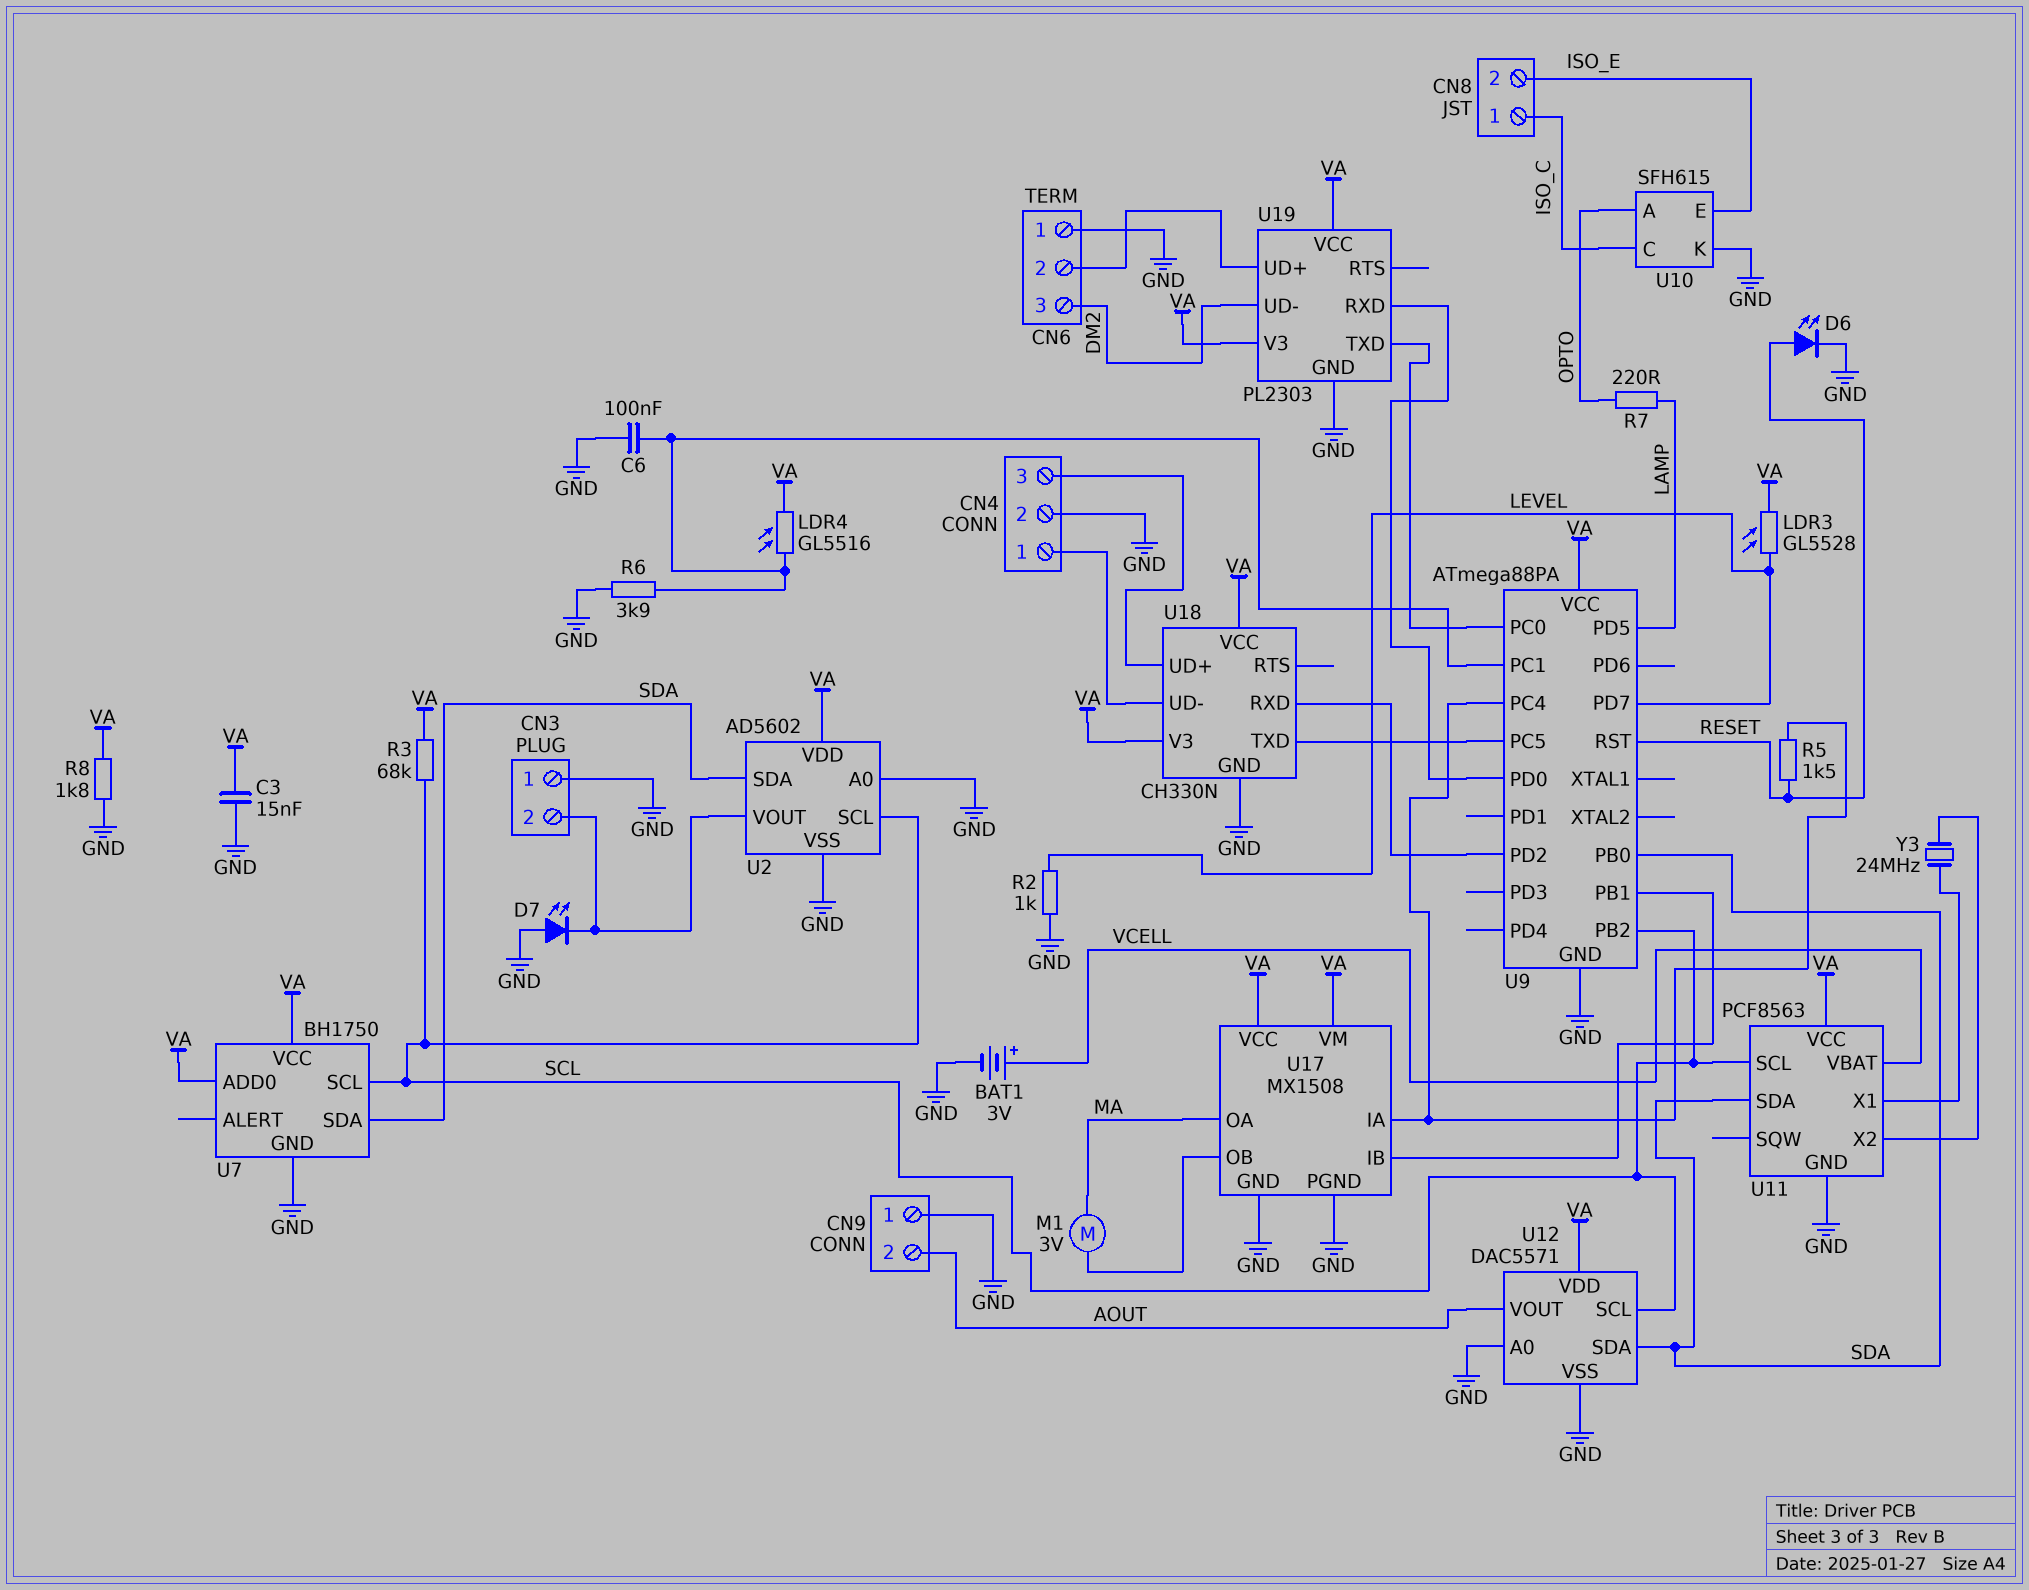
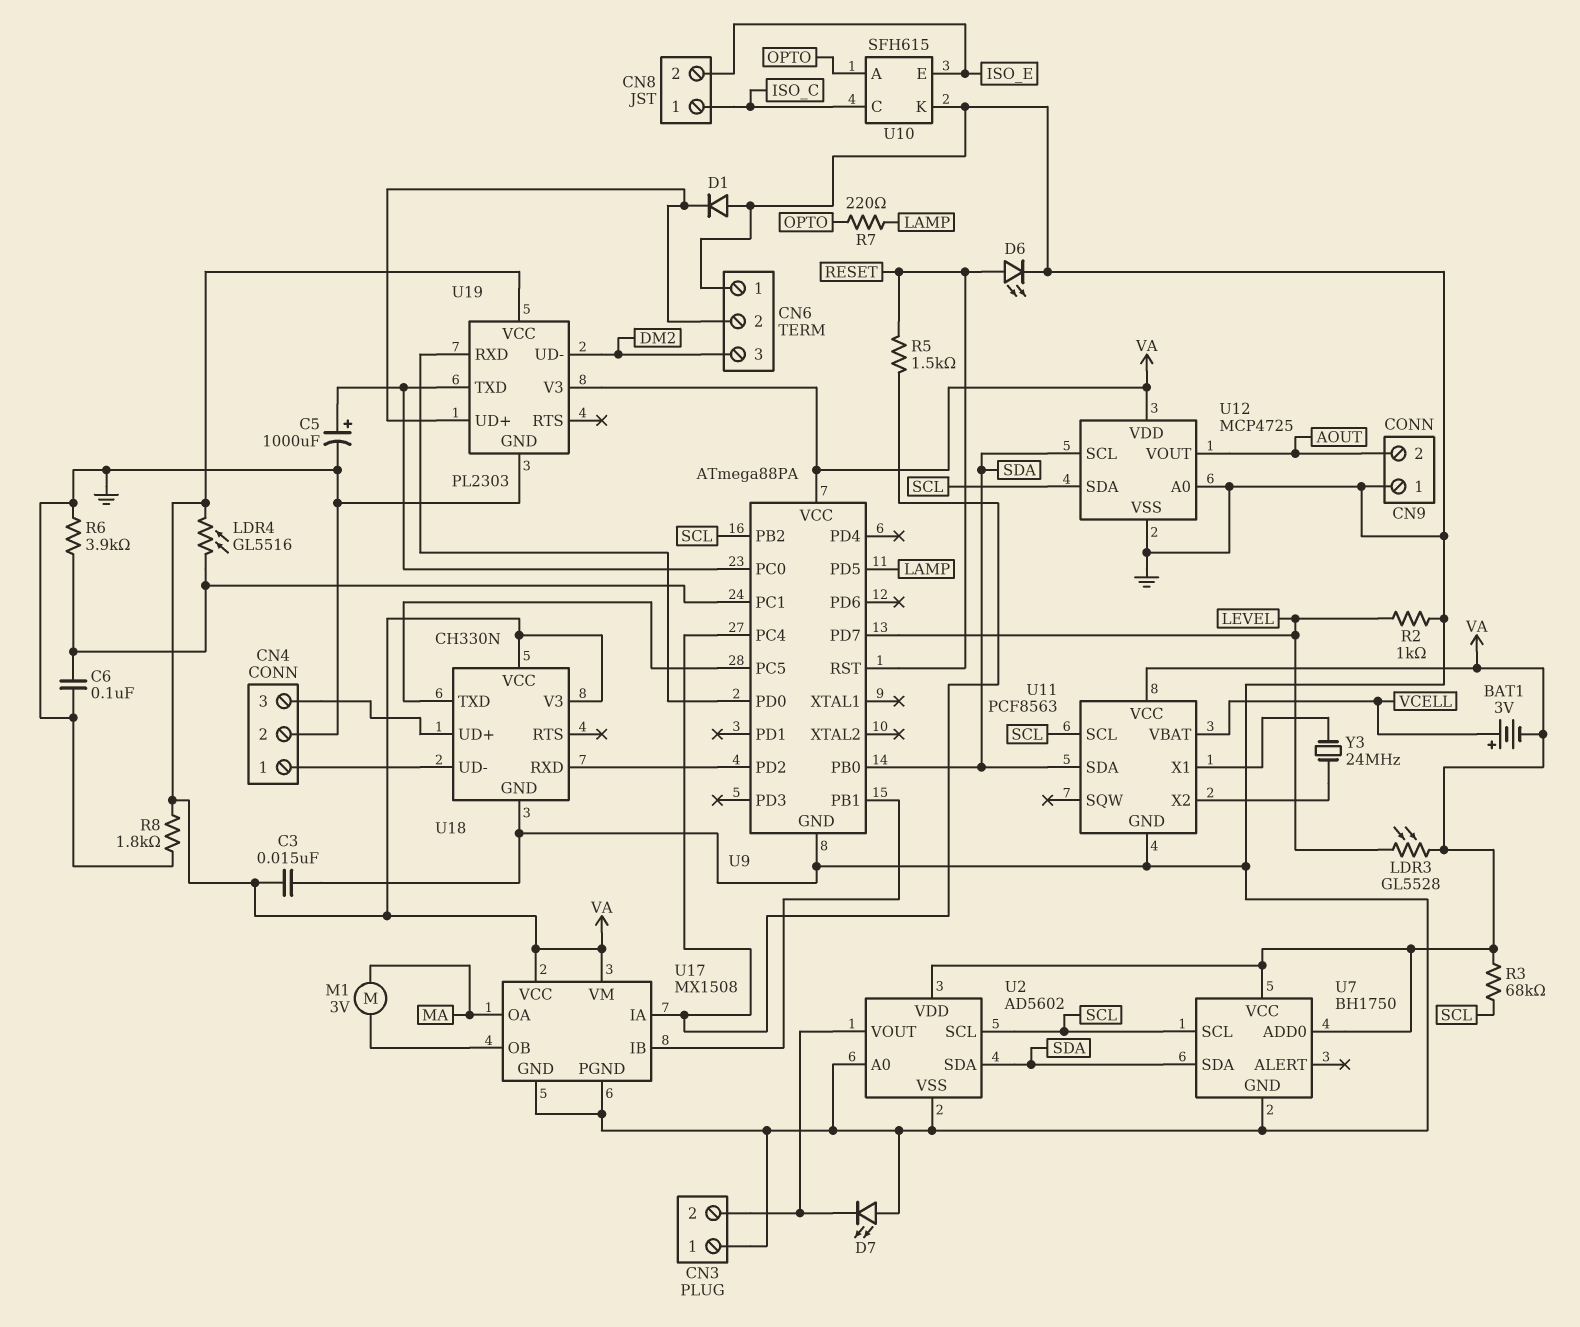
BAT1: 3V (plus VCELL, minus GND) -> 3V (plus VCELL, minus VA)
C5: none -> 1000uF (plus U9/PC0, minus GND)
D1: none -> diode (A GND, K CN6/2)
U12: DAC5571 -> MCP4725
U12 pin SCL: SCL -> SDA
U12 pin SDA: SDA -> SCL

